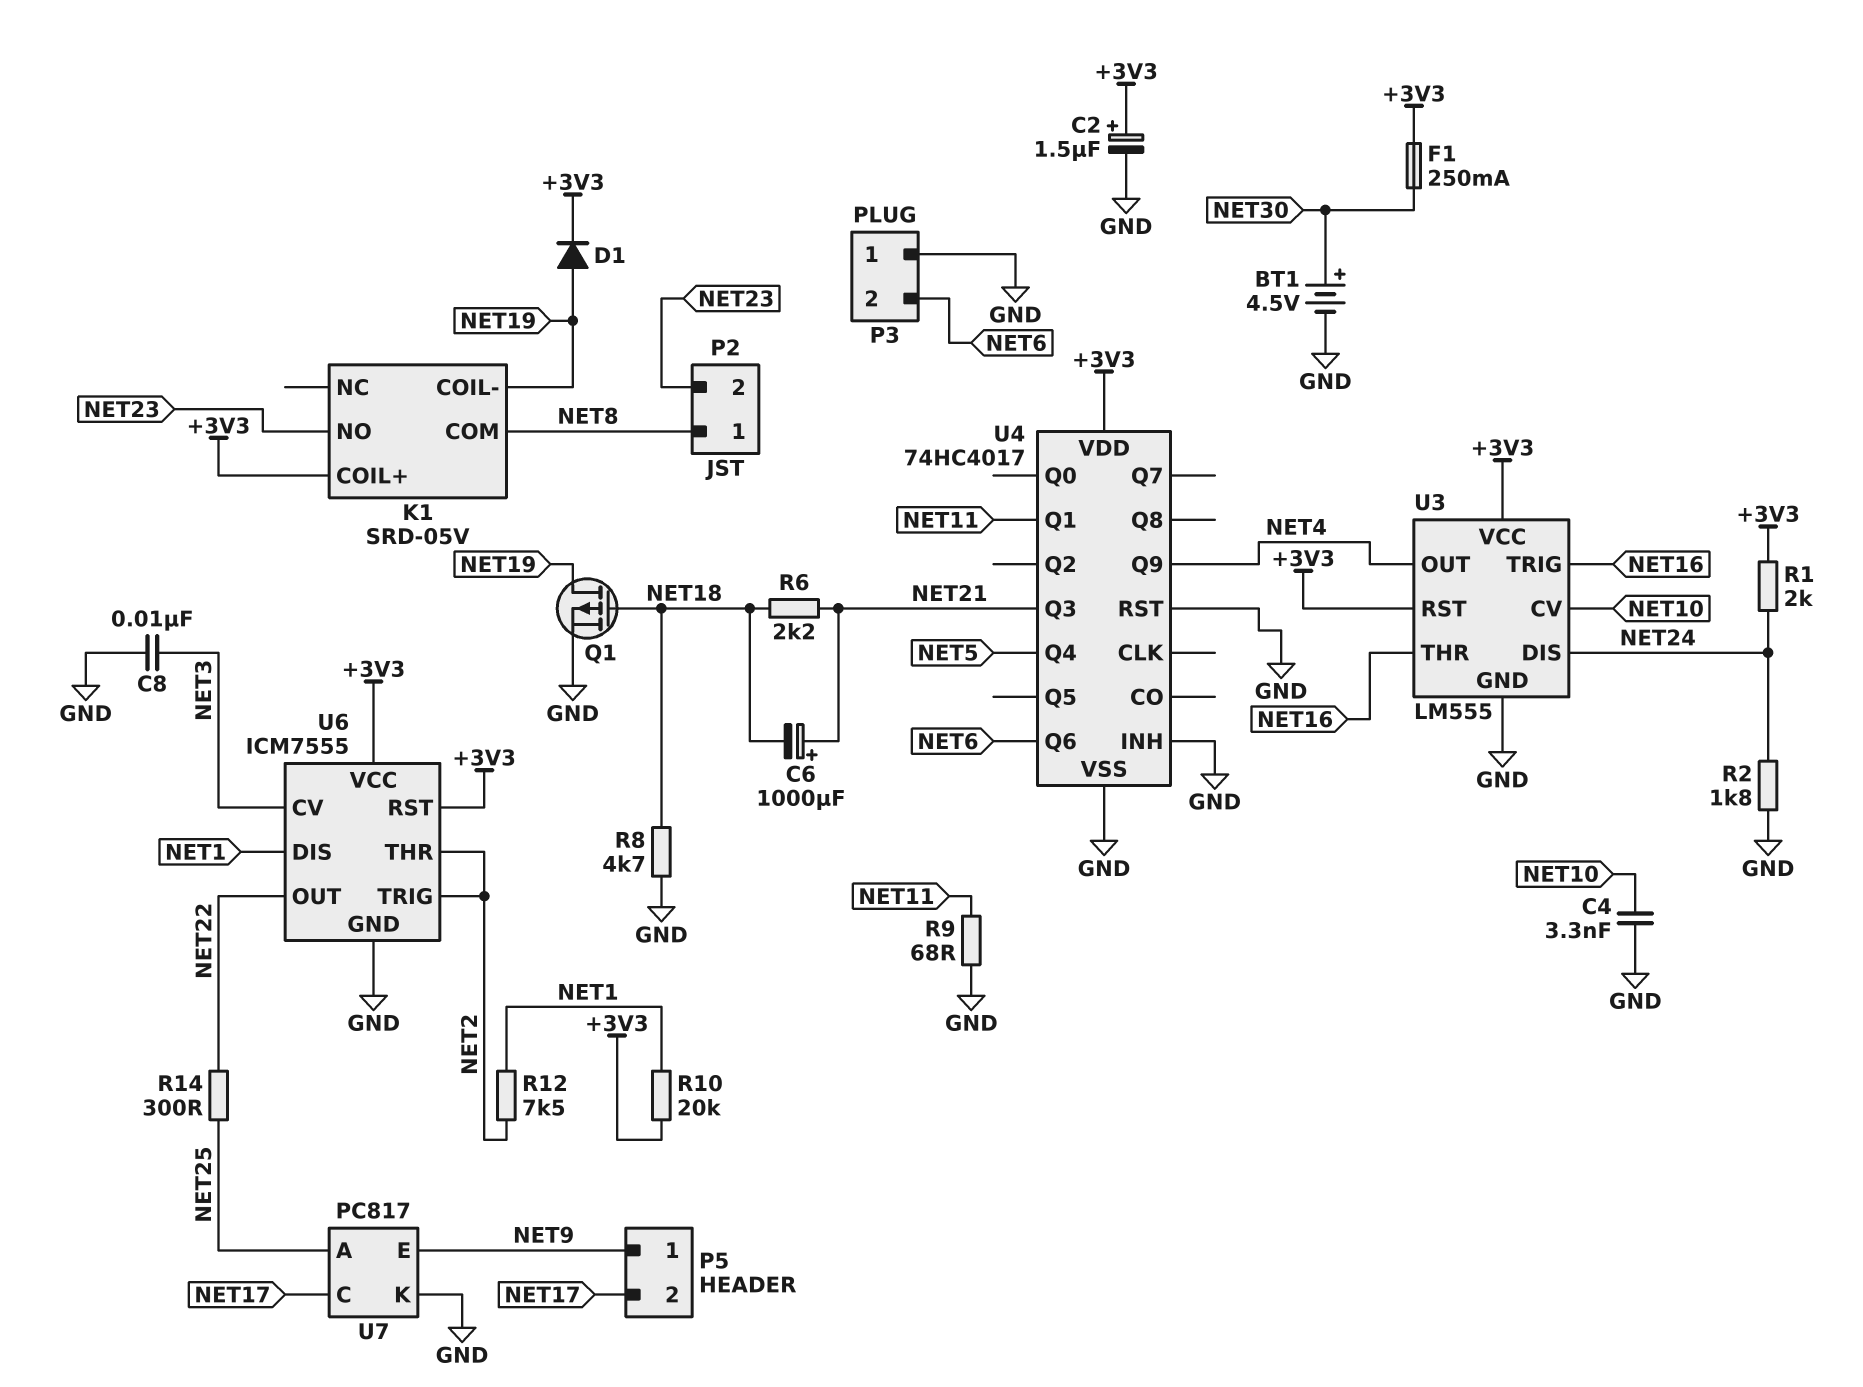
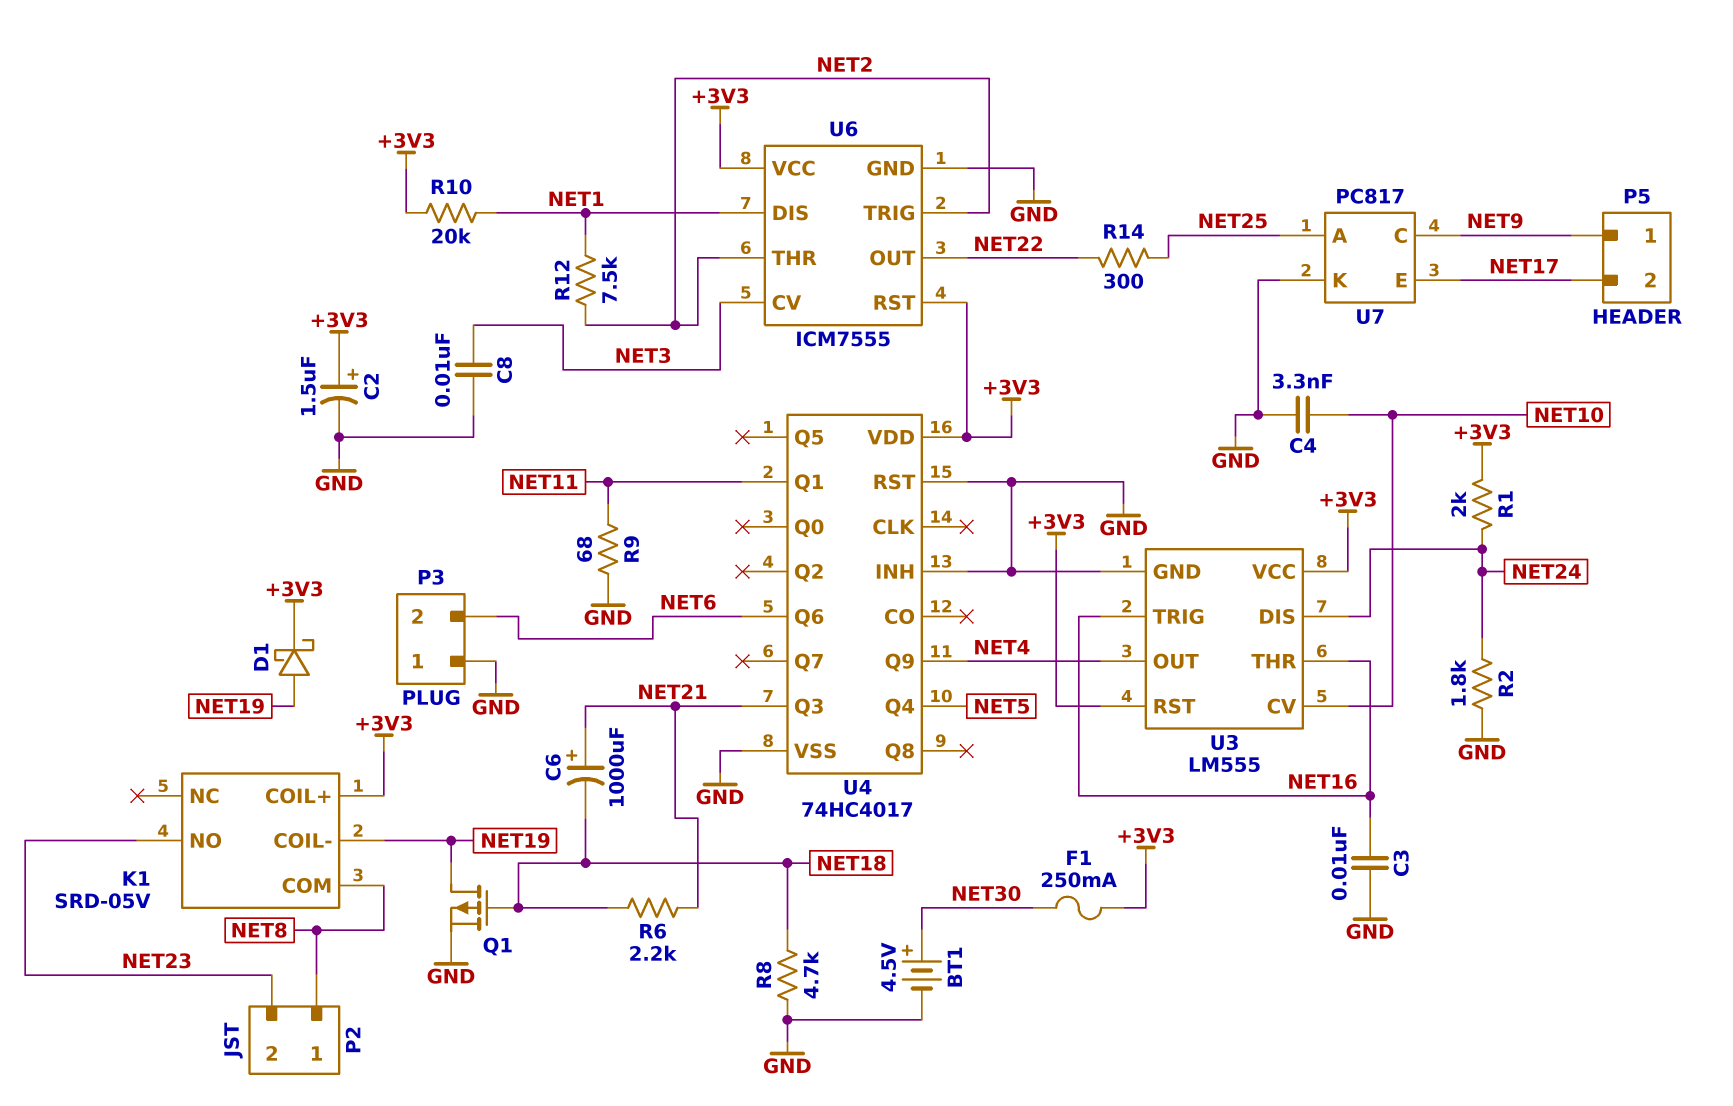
C3: none -> 10nF (GND, NET16)
D1: diode (A NET19, K +3V3) -> schottky (A NET19, K +3V3)
U7 pin C: NET17 -> NET9
U7 pin E: NET9 -> NET17

